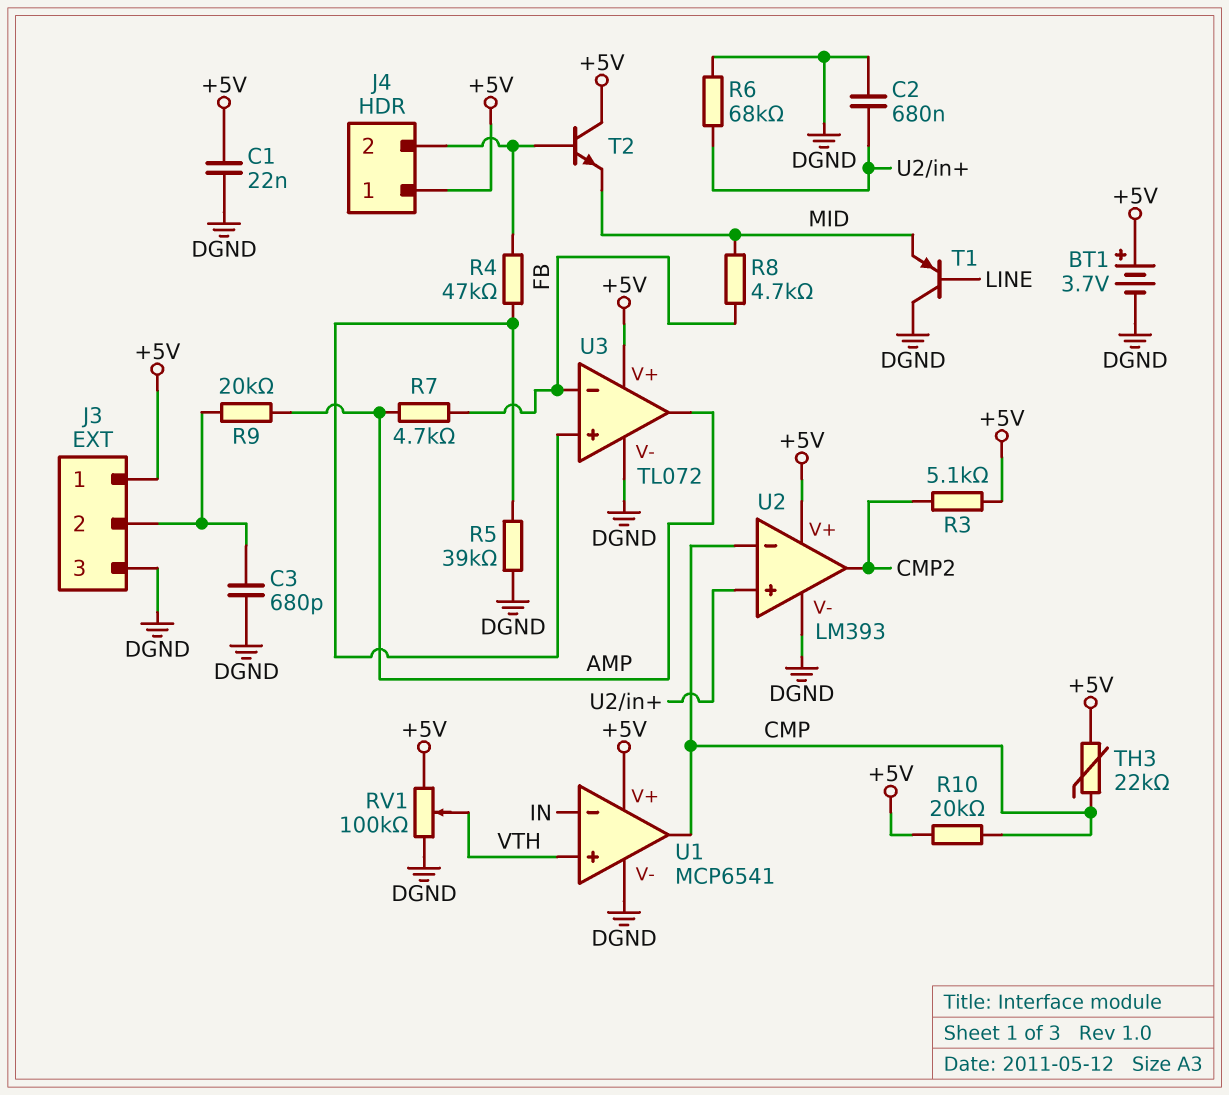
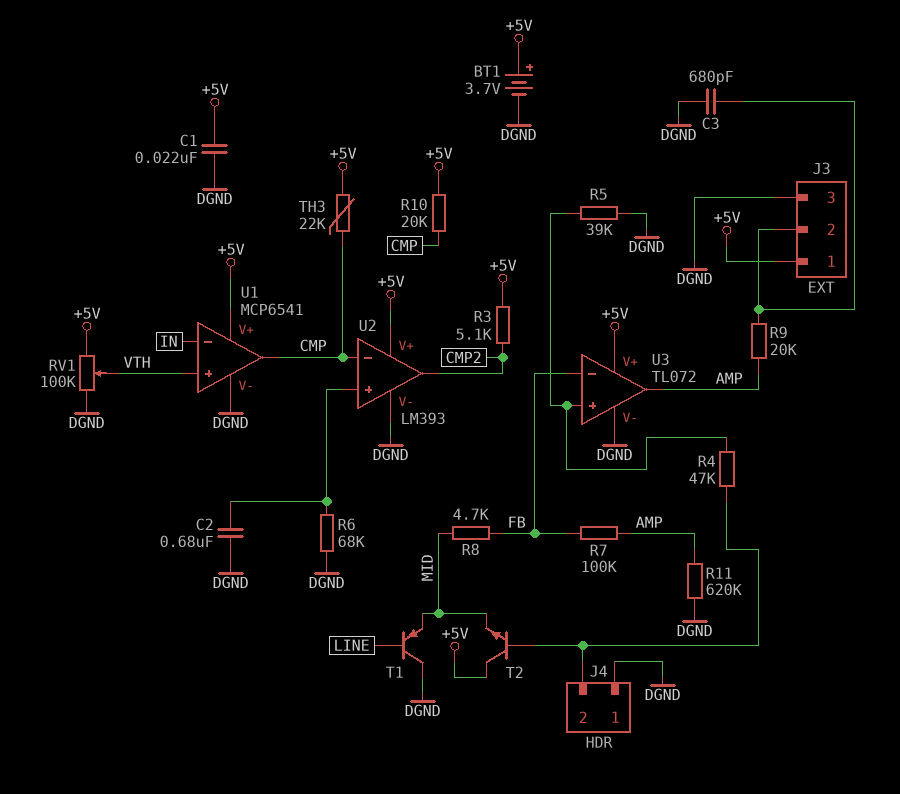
J4 pin 1: +5V -> DGND
R7: 4.7k (AMP, FB) -> 100k (AMP, FB)
R11: none -> 620k (AMP, DGND)

